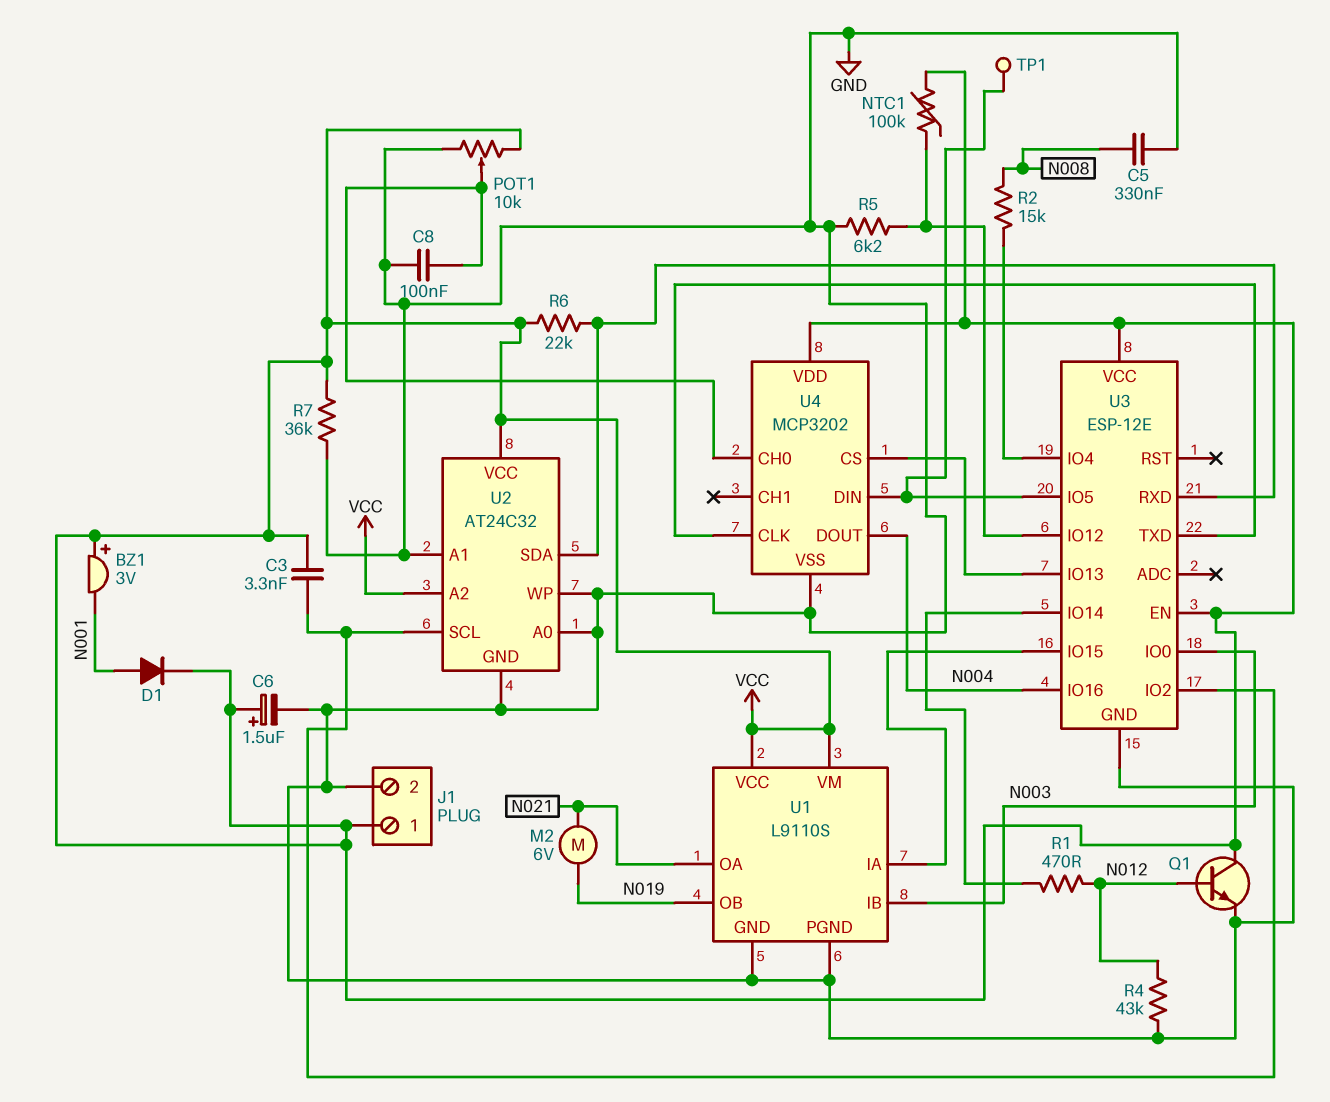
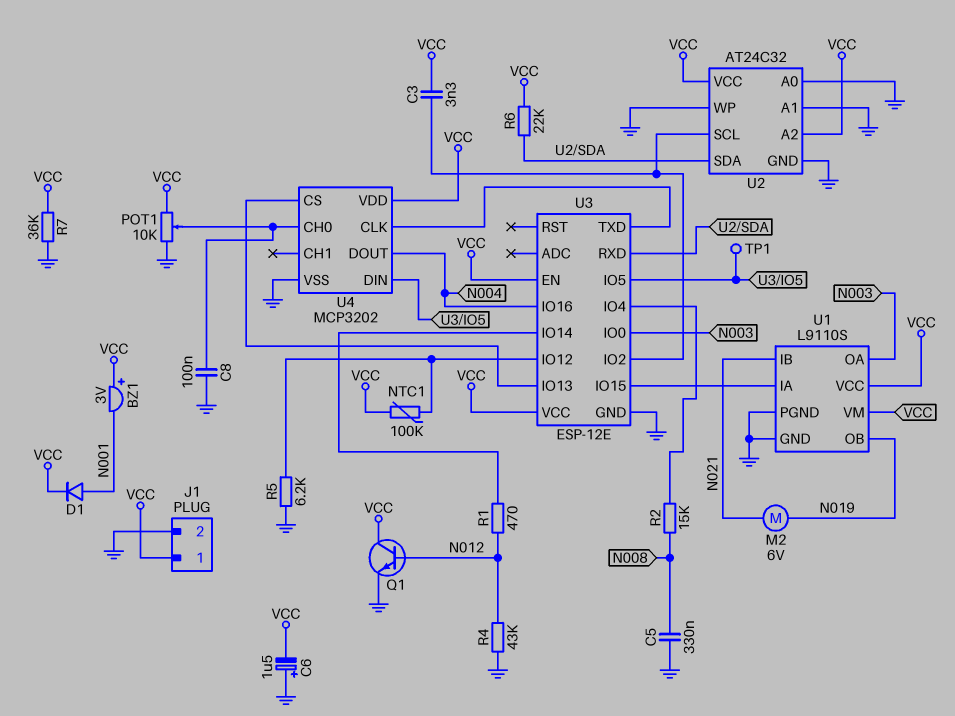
C6: 1.5uF (plus VCC, minus GND) -> 1.5uF (plus GND, minus VCC)
U1 pin IB: N003 -> N021
U1 pin OA: N021 -> N003

